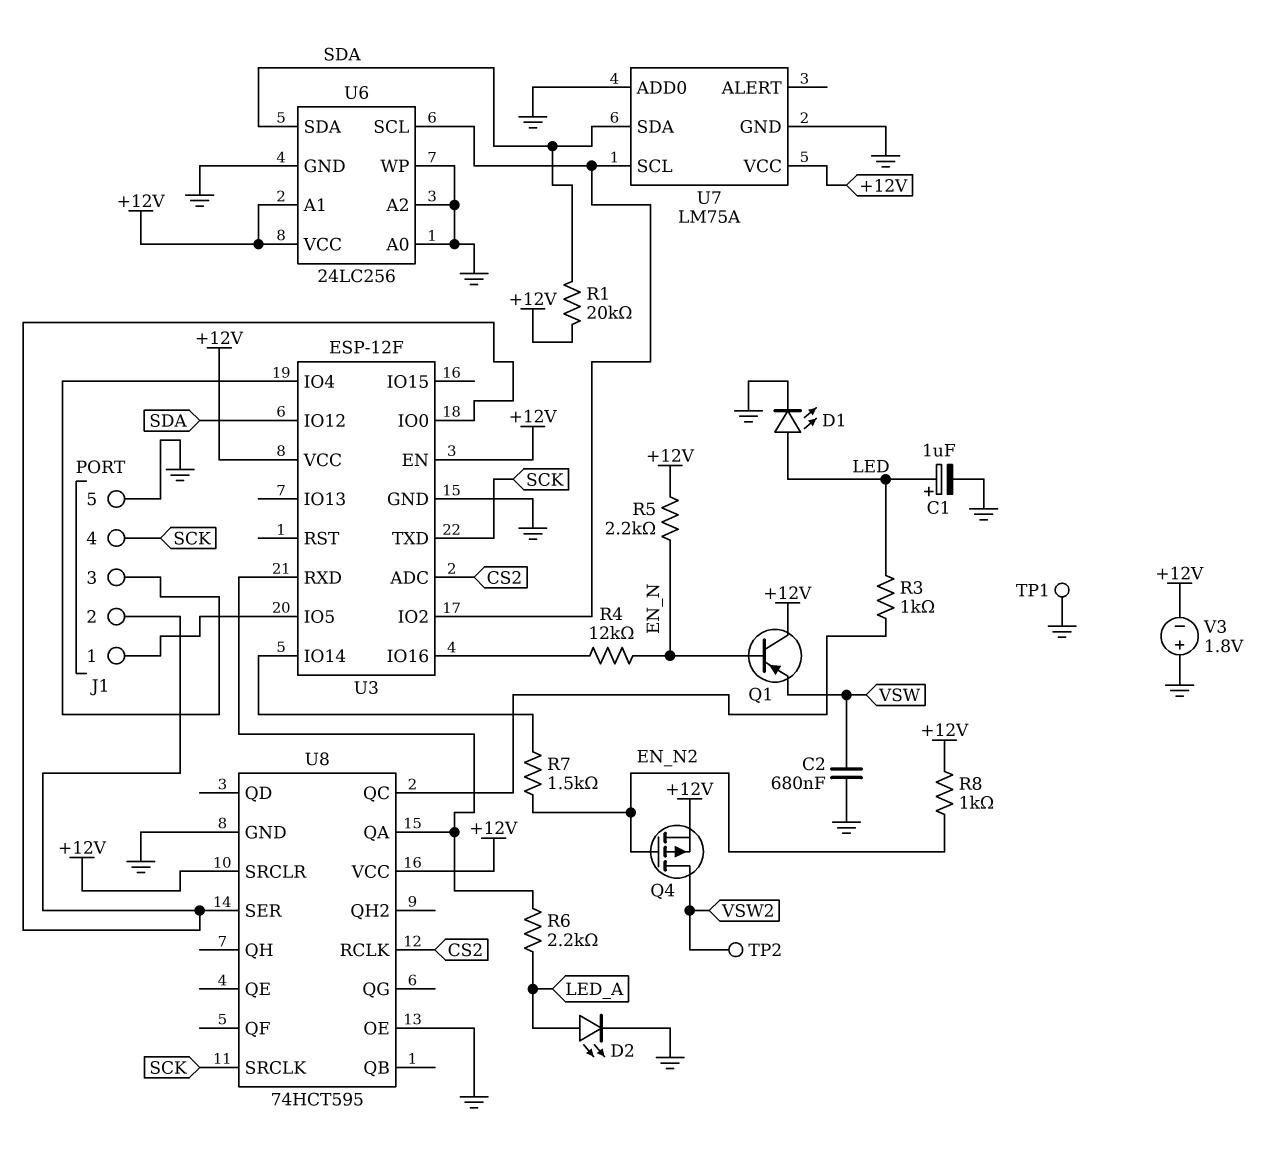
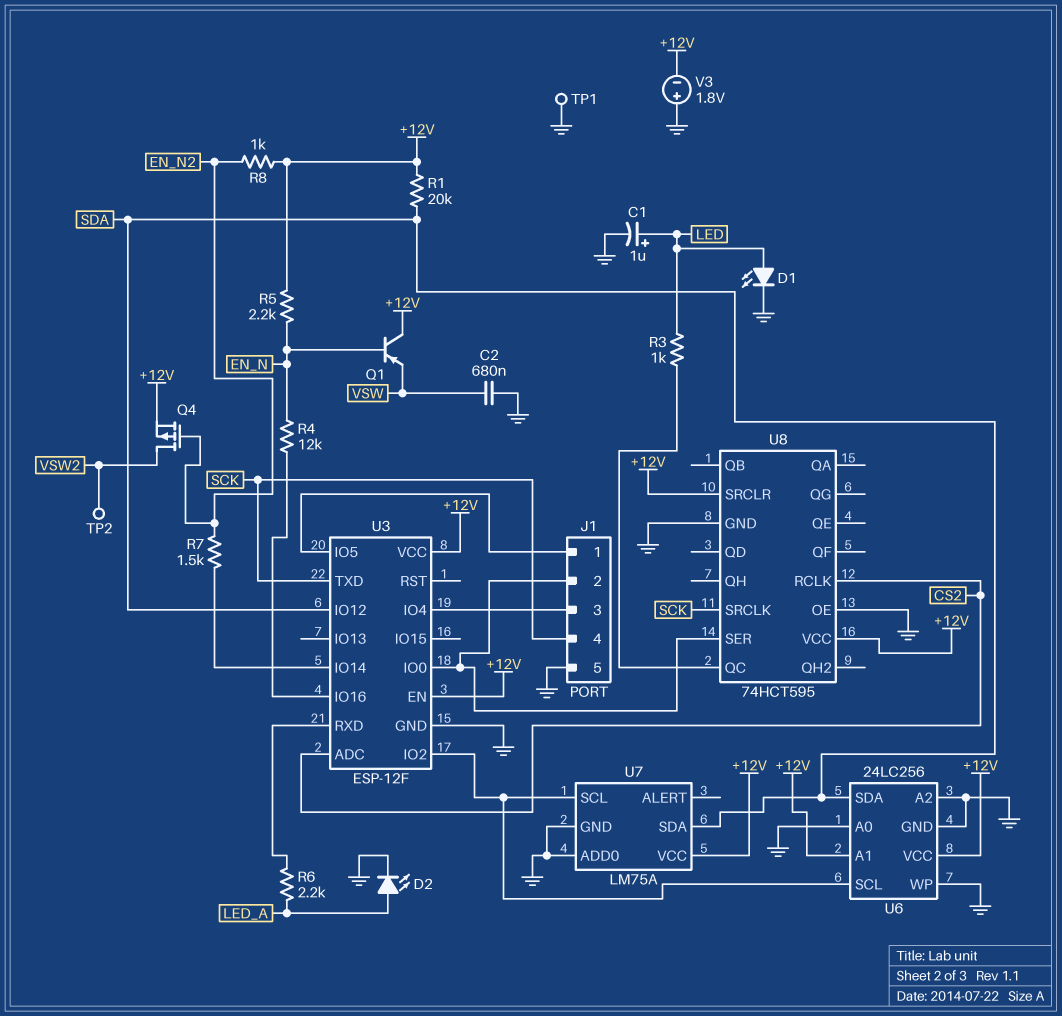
U8 pin QA: U3/RXD -> none

